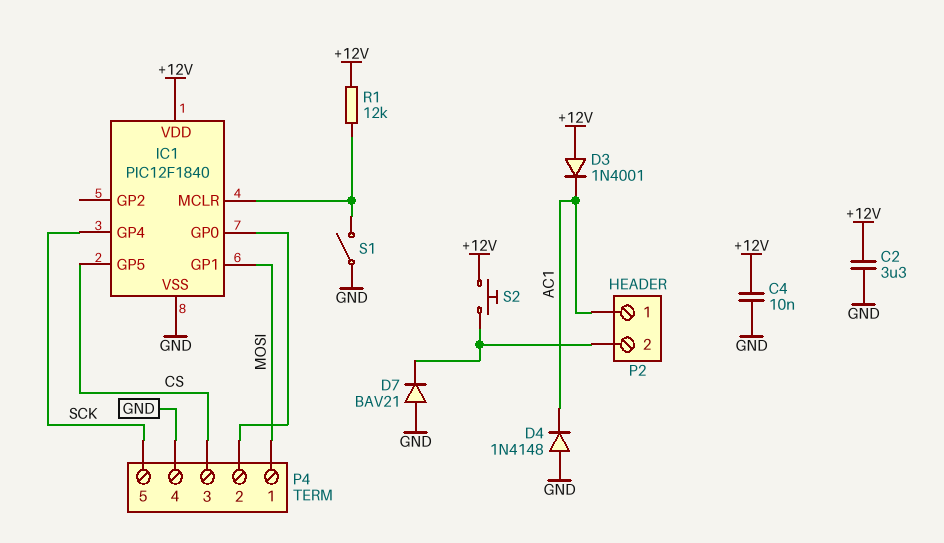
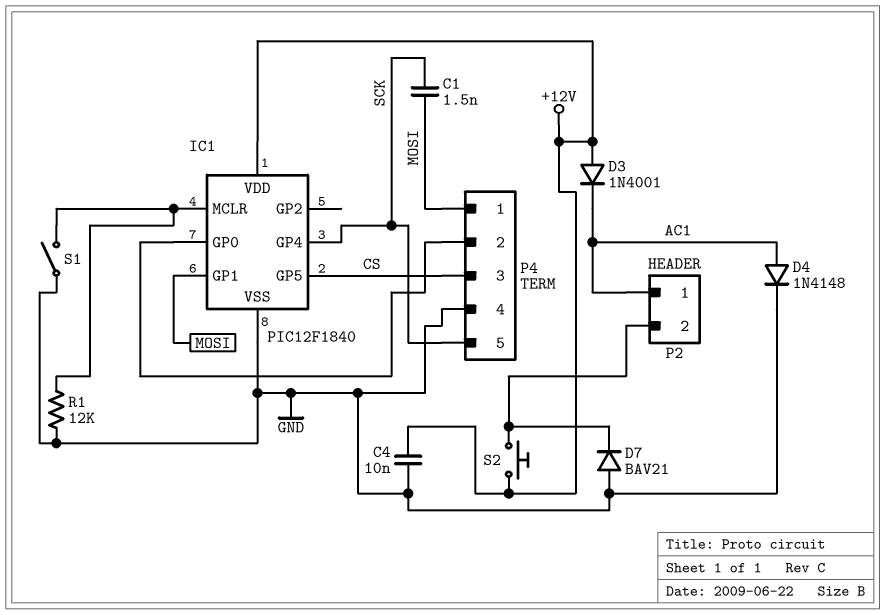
C1: none -> 1.5nF (MOSI, SCK)
C2: 3.3uF (+12V, GND) -> none
D4: diode 1N4148 (A GND, K AC1) -> diode 1N4148 (A AC1, K GND)
R1: 12k (+12V, IC1/MCLR) -> 12k (GND, IC1/MCLR)

